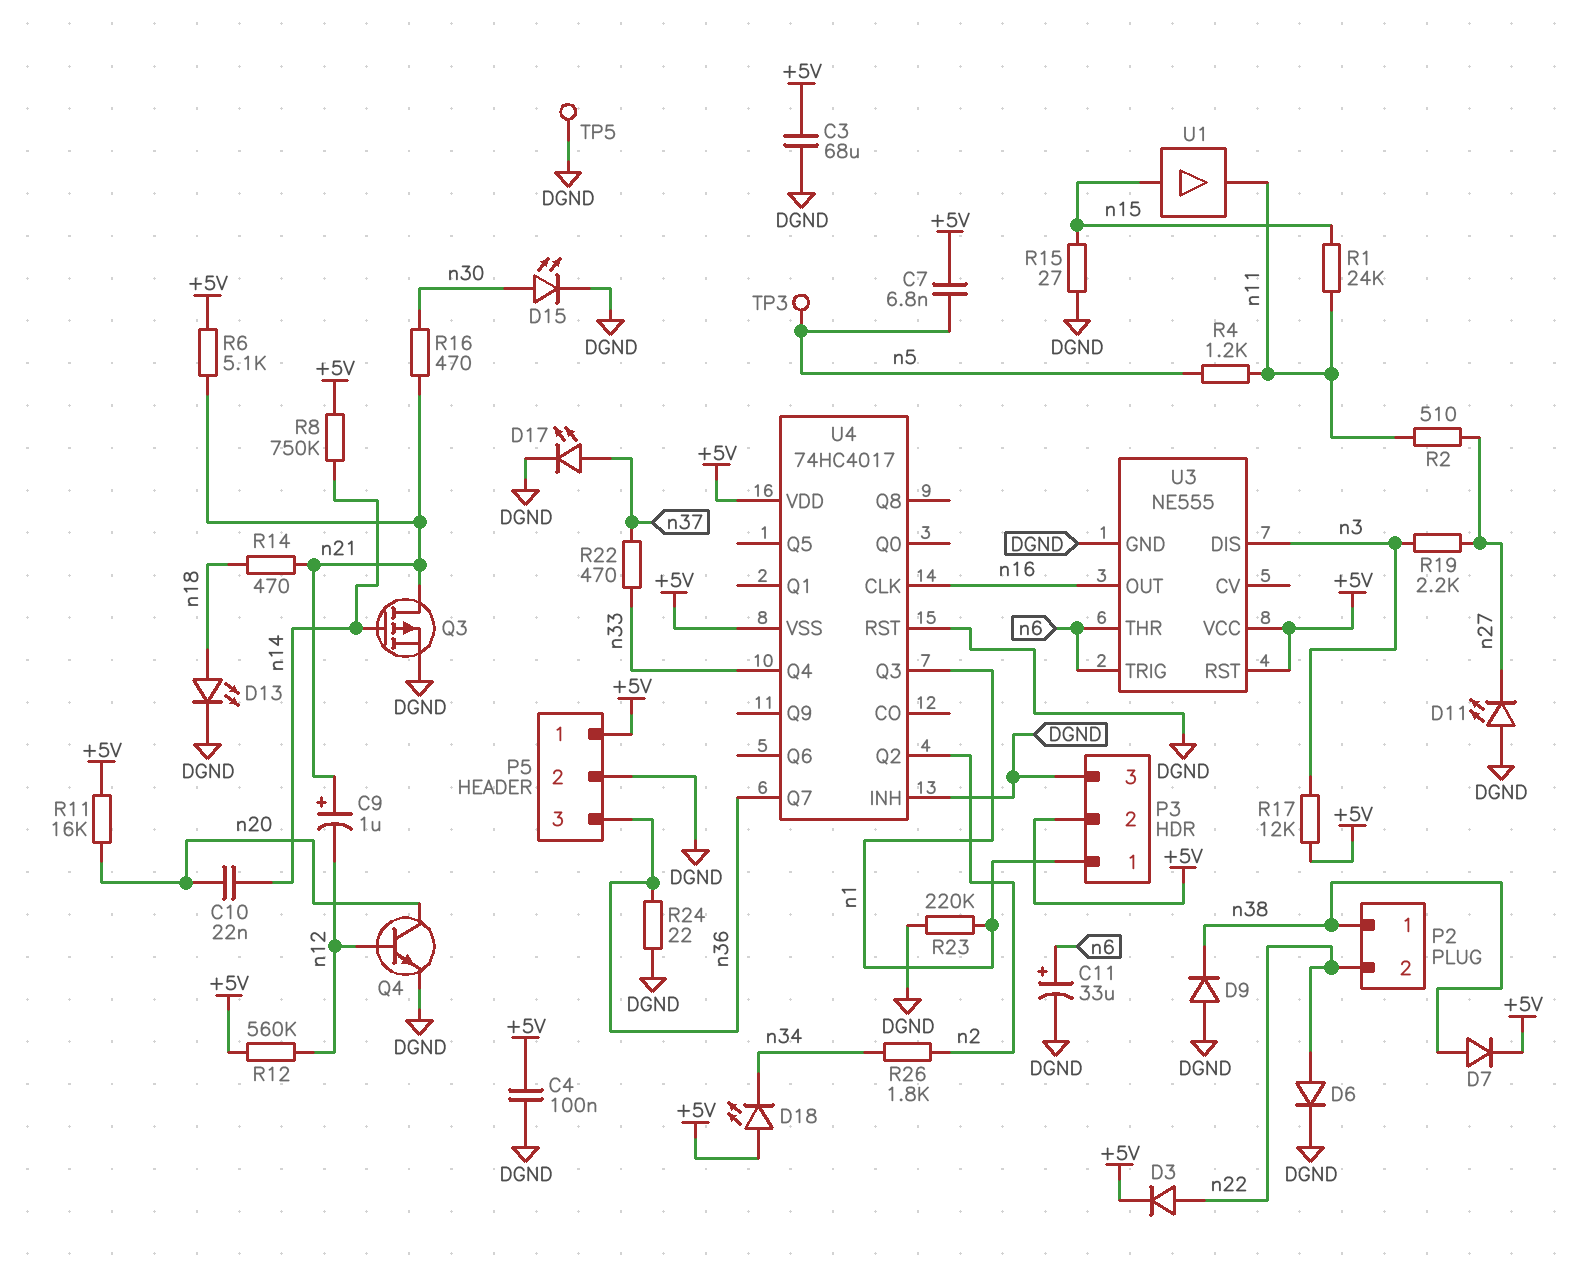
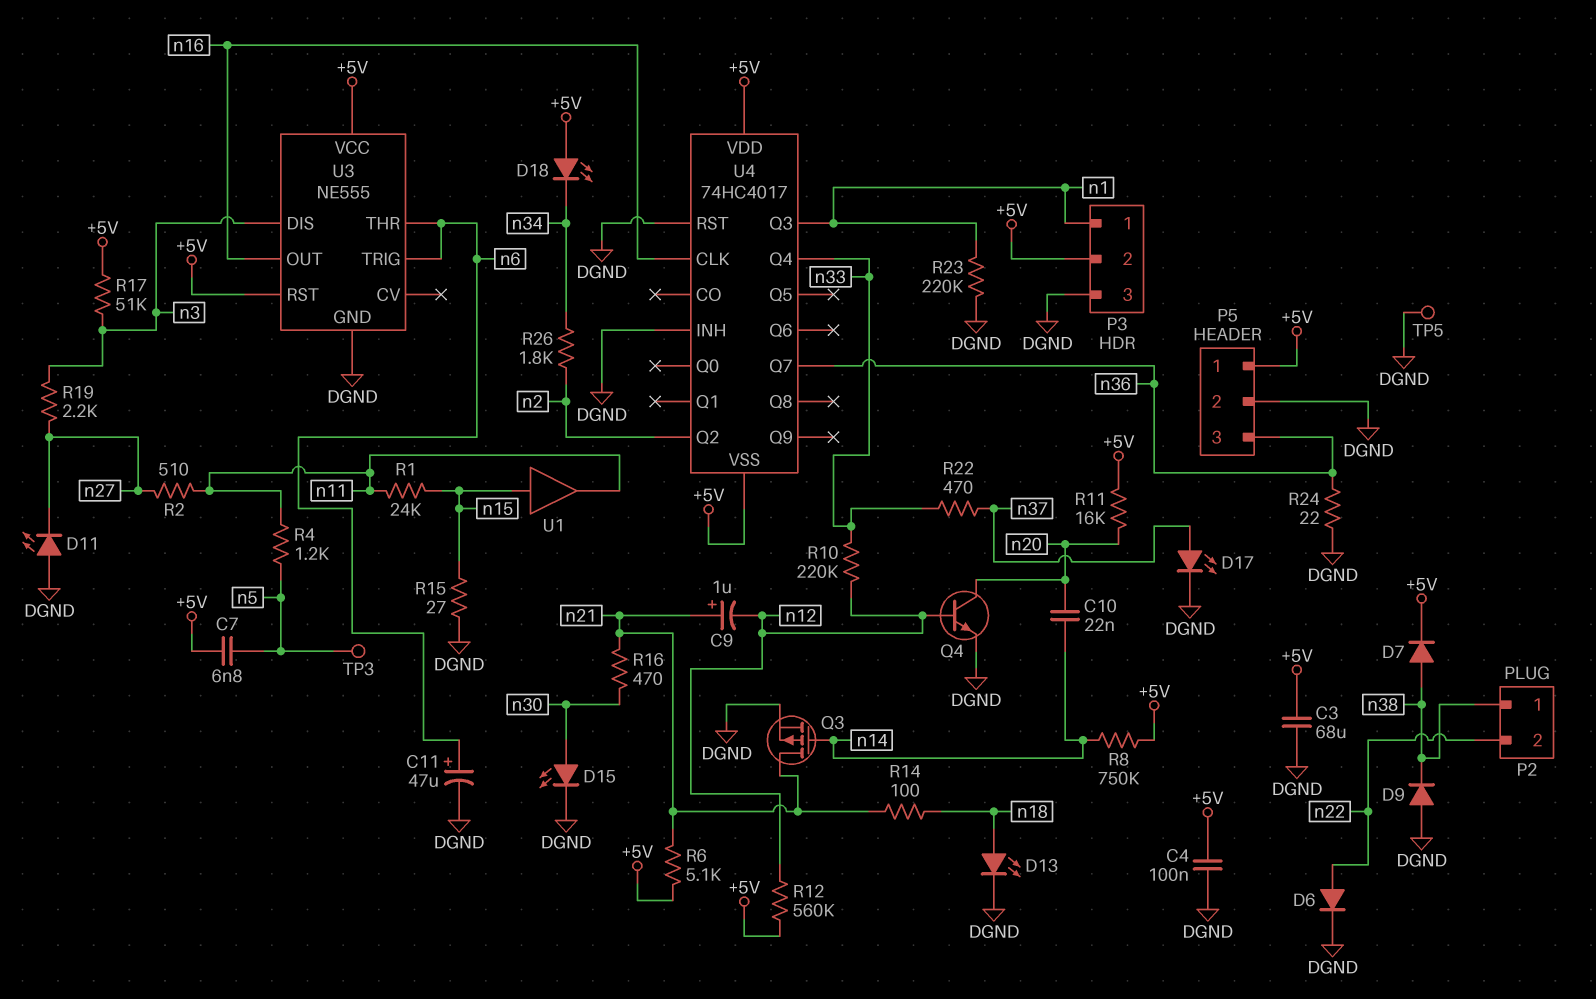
C11: 33uF (plus n6, minus DGND) -> 47uF (plus n6, minus DGND)
D3: diode (A n22, K +5V) -> none
R10: none -> 220k (n12, n33)
R14: 470 (n18, n21) -> 100 (n18, n21)
R17: 12k (+5V, n3) -> 51k (+5V, n3)

